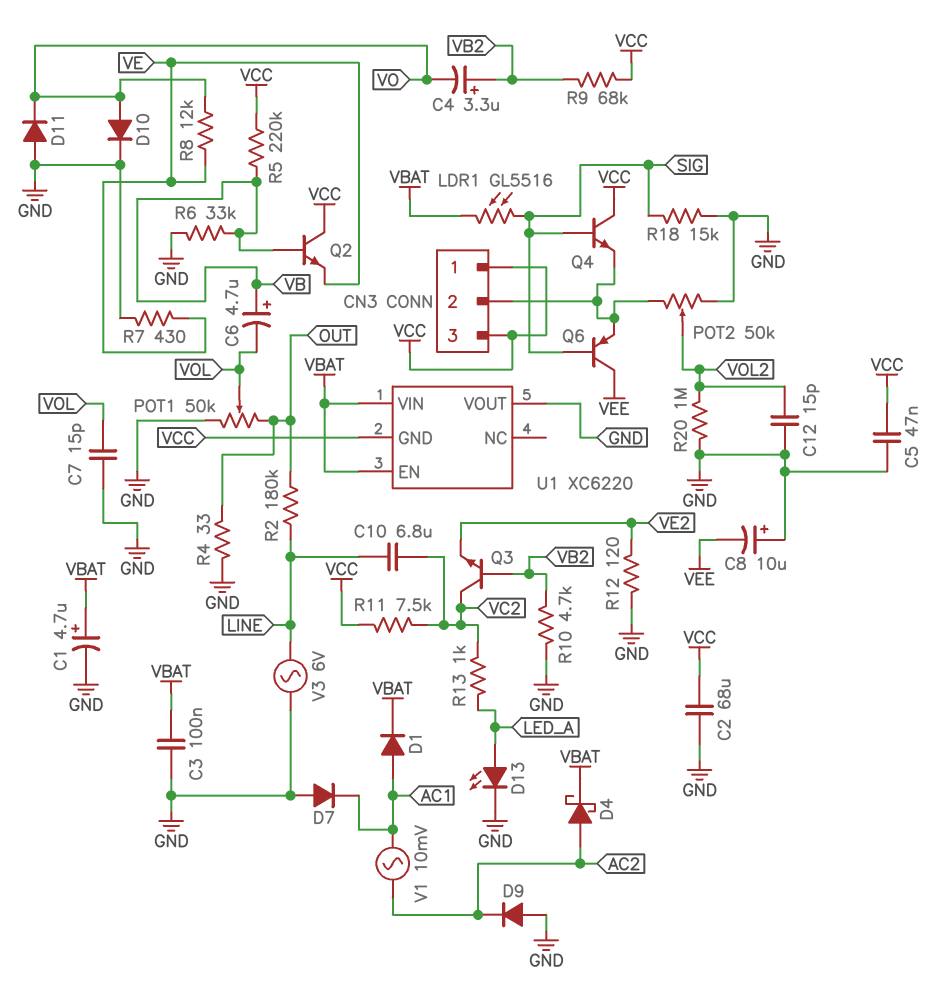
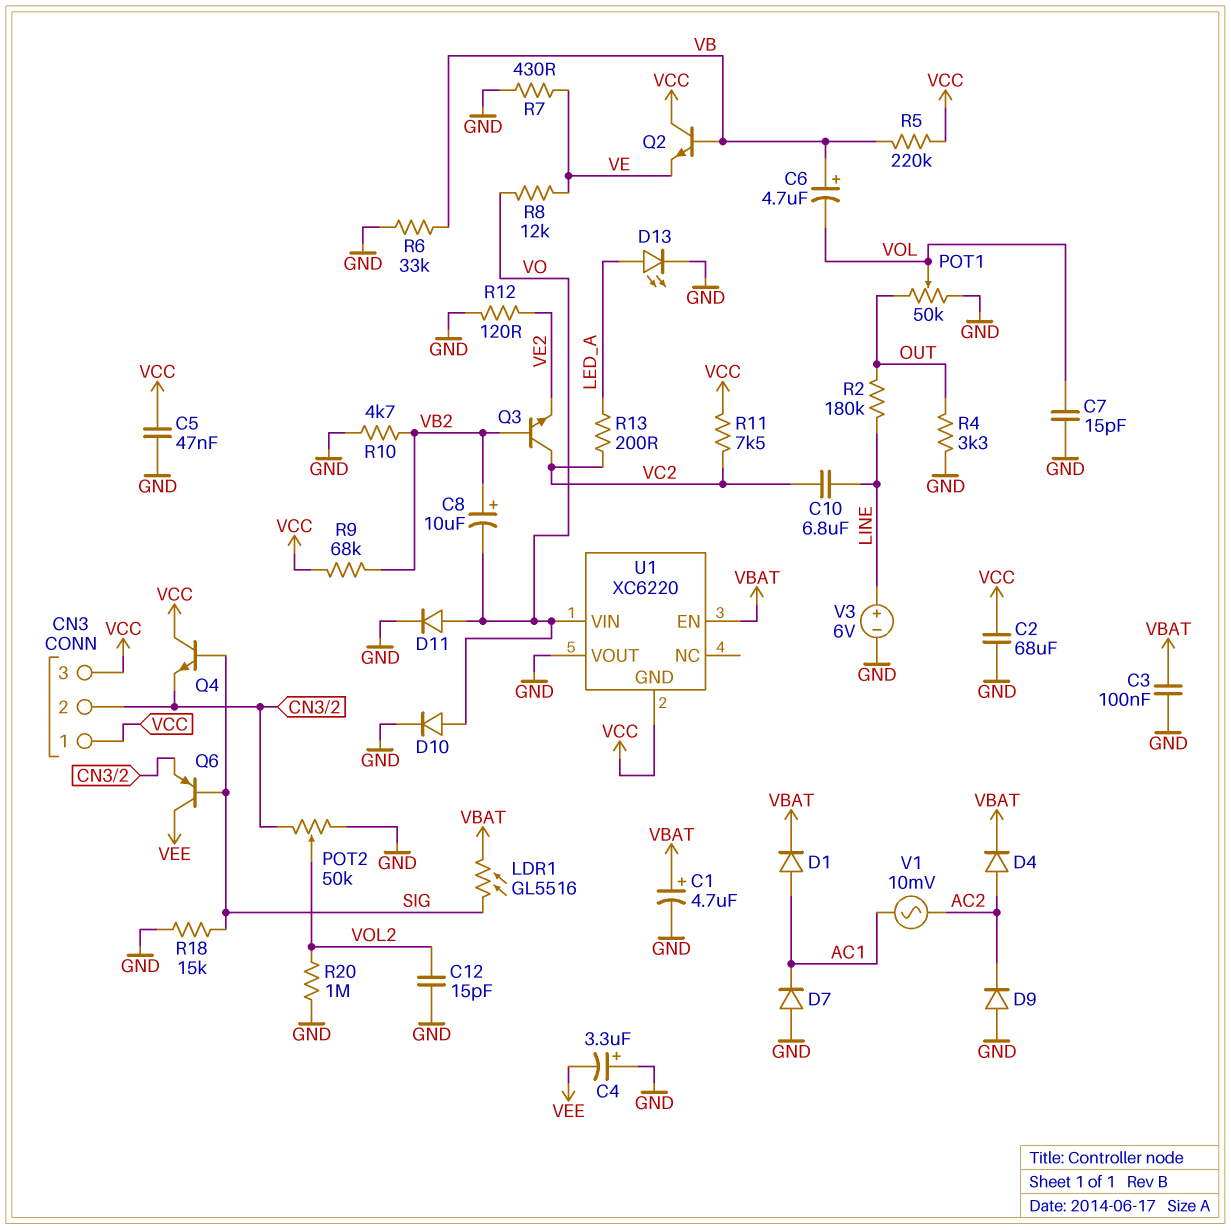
C4: 3.3uF (plus VB2, minus VO) -> 3.3uF (plus GND, minus VEE)
C8: 10uF (plus GND, minus VEE) -> 10uF (plus VB2, minus VO)
D4: schottky (A AC2, K VBAT) -> diode (A AC2, K VBAT)
D11: diode (A GND, K VO) -> diode (A VO, K GND)
R4: 33 (GND, OUT) -> 3.3k (GND, OUT)
R13: 1k (LED_A, VC2) -> 200 (LED_A, VC2)
U1 pin VIN: VBAT -> VO
V3: AC 6V (GND, LINE) -> 6V (plus LINE, minus GND)

